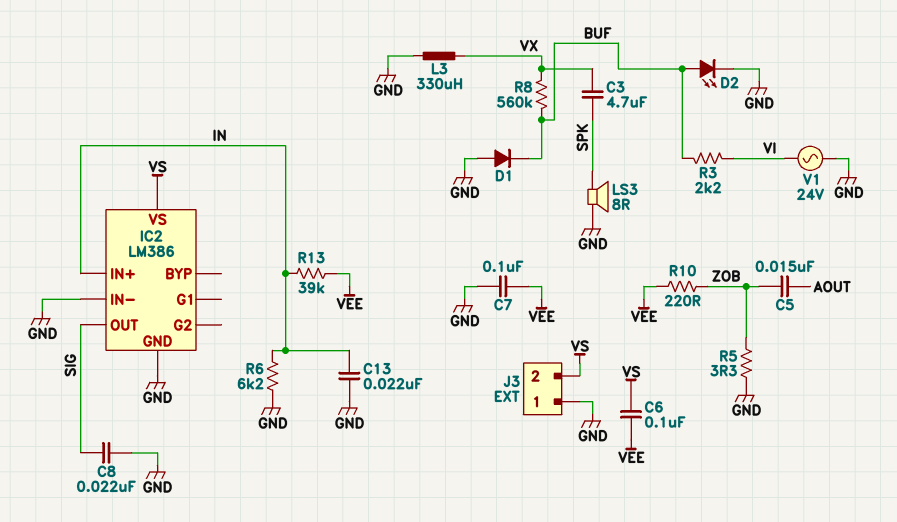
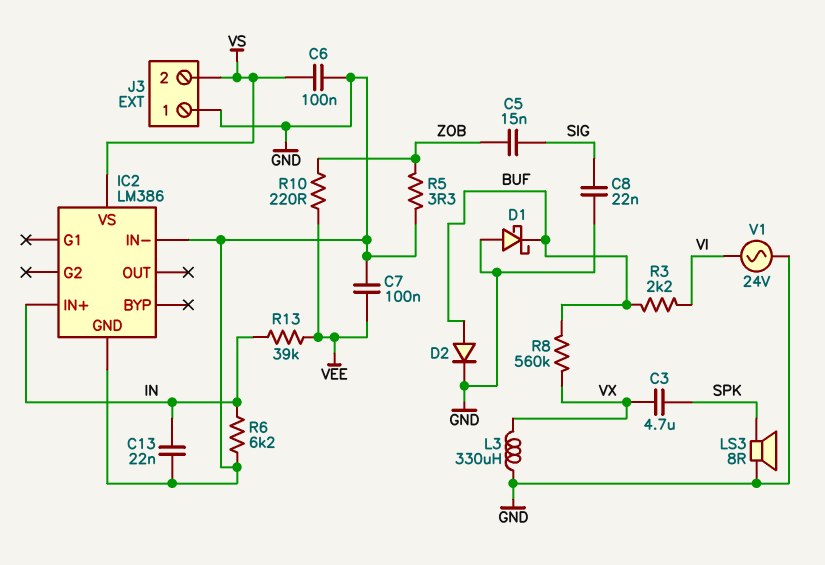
C5: 15nF (AOUT, ZOB) -> 15nF (SIG, ZOB)
C6: 100nF (VEE, VS) -> 100nF (GND, VS)
D1: diode (A GND, K BUF) -> schottky (A GND, K BUF)
D2: LED (A BUF, K GND) -> diode (A BUF, K GND)
IC2 pin OUT: SIG -> none

